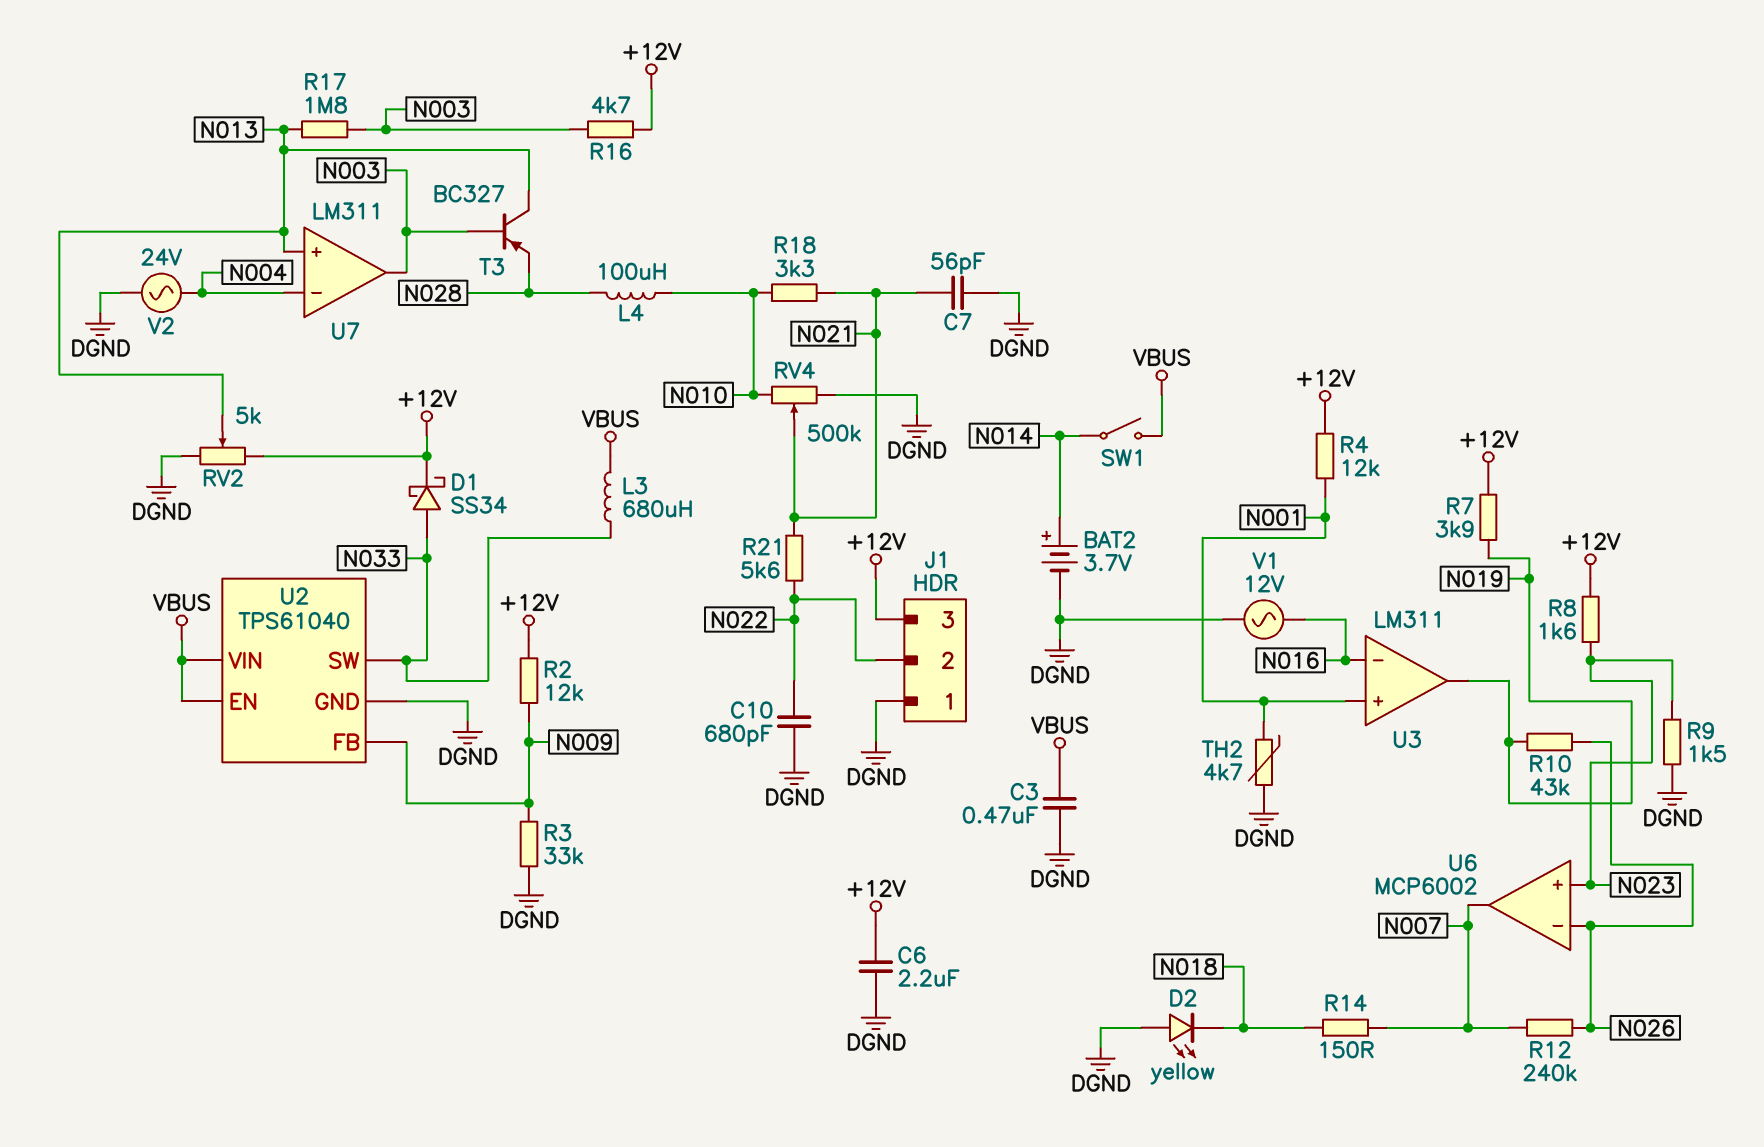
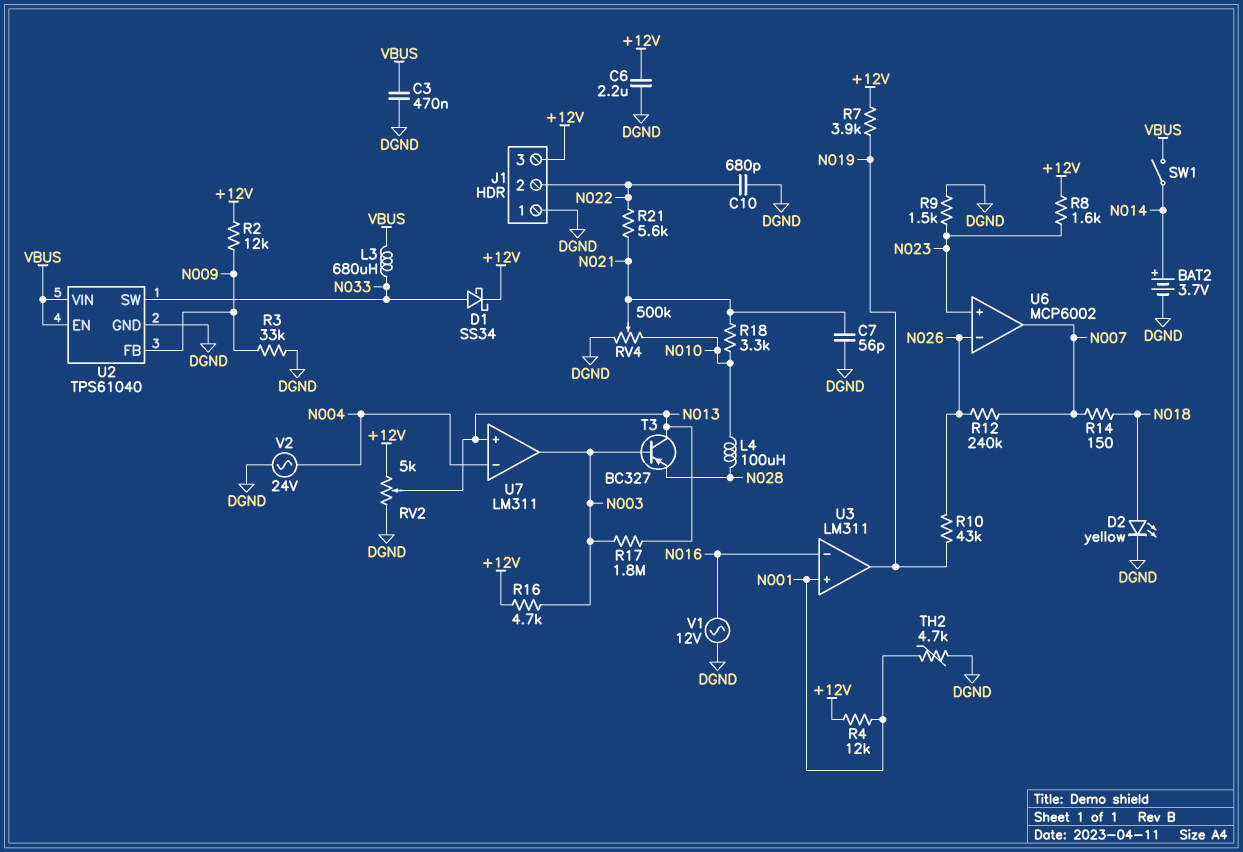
D2: LED yellow (A DGND, K N018) -> LED yellow (A N018, K DGND)

